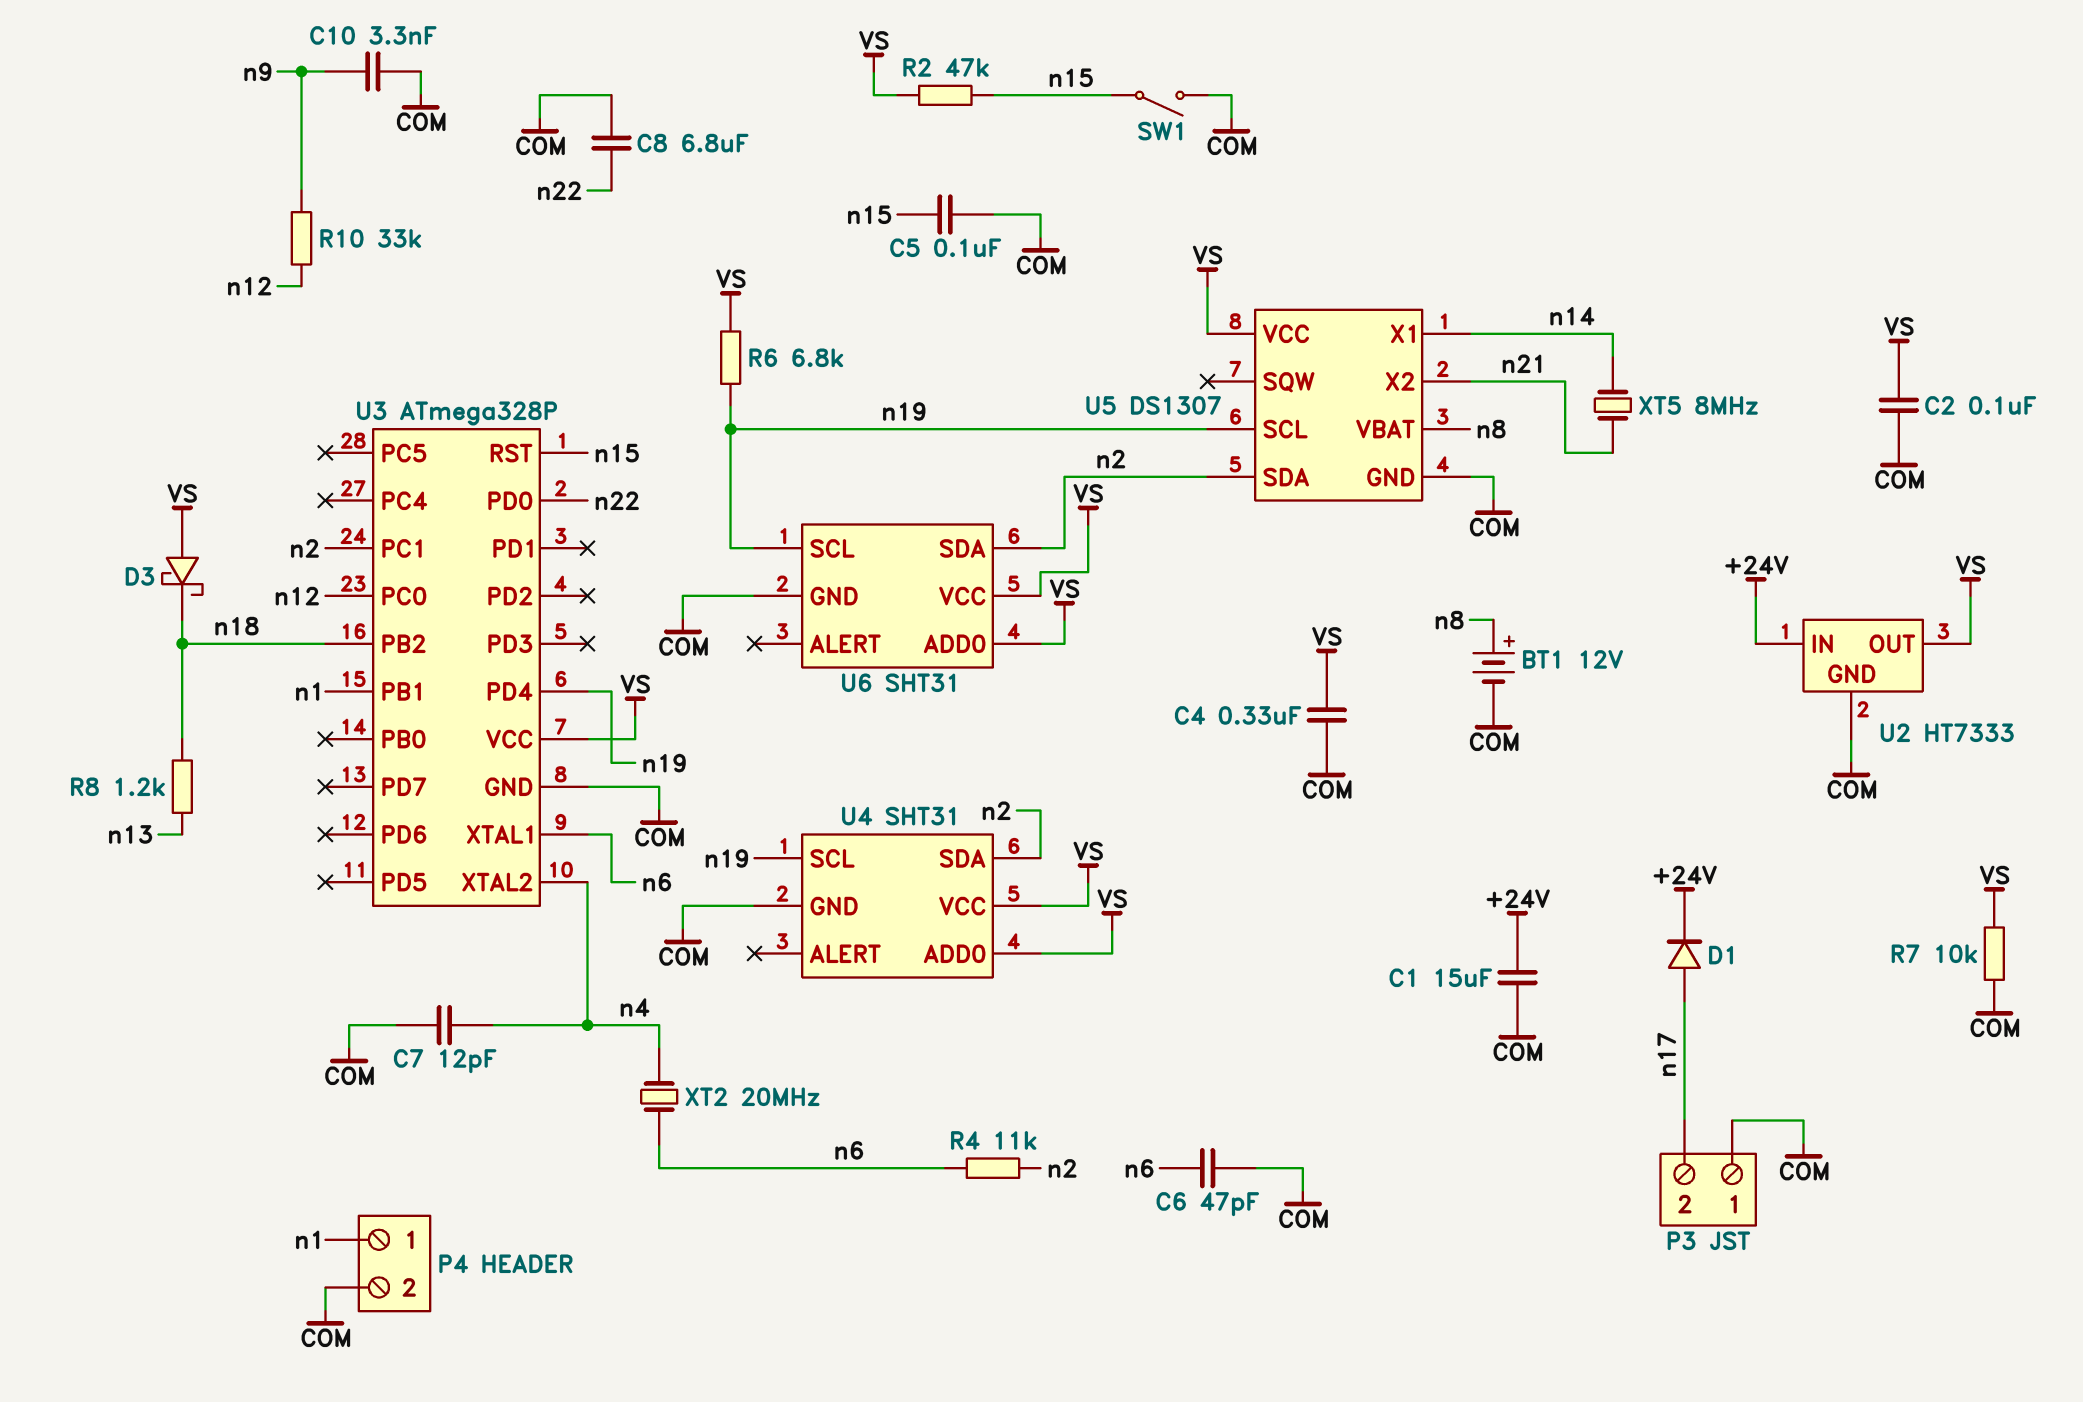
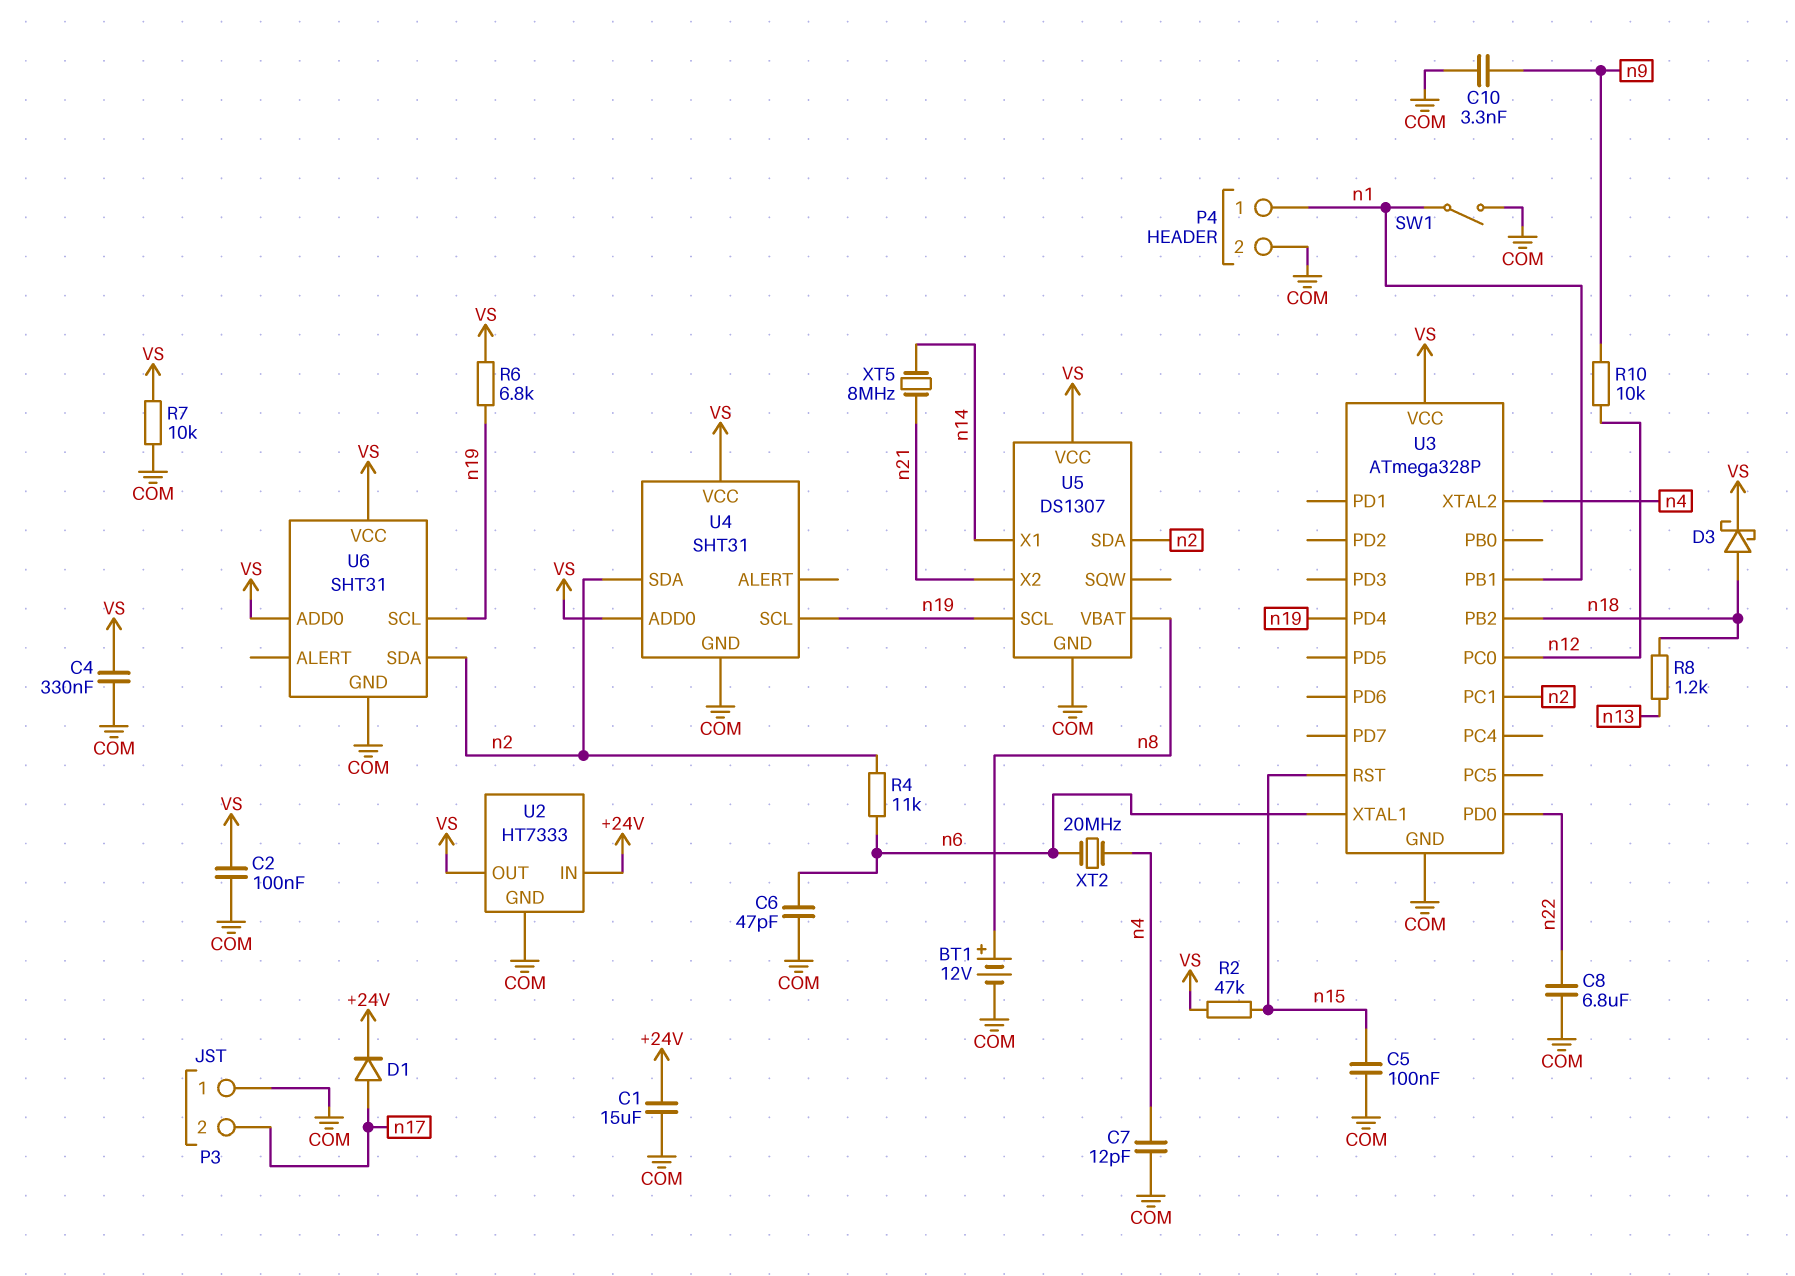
D3: schottky (A VS, K n18) -> schottky (A n18, K VS)
R10: 33k (n9, n12) -> 10k (n9, n12)
SW1: switch (COM, n15) -> switch (COM, n1)

